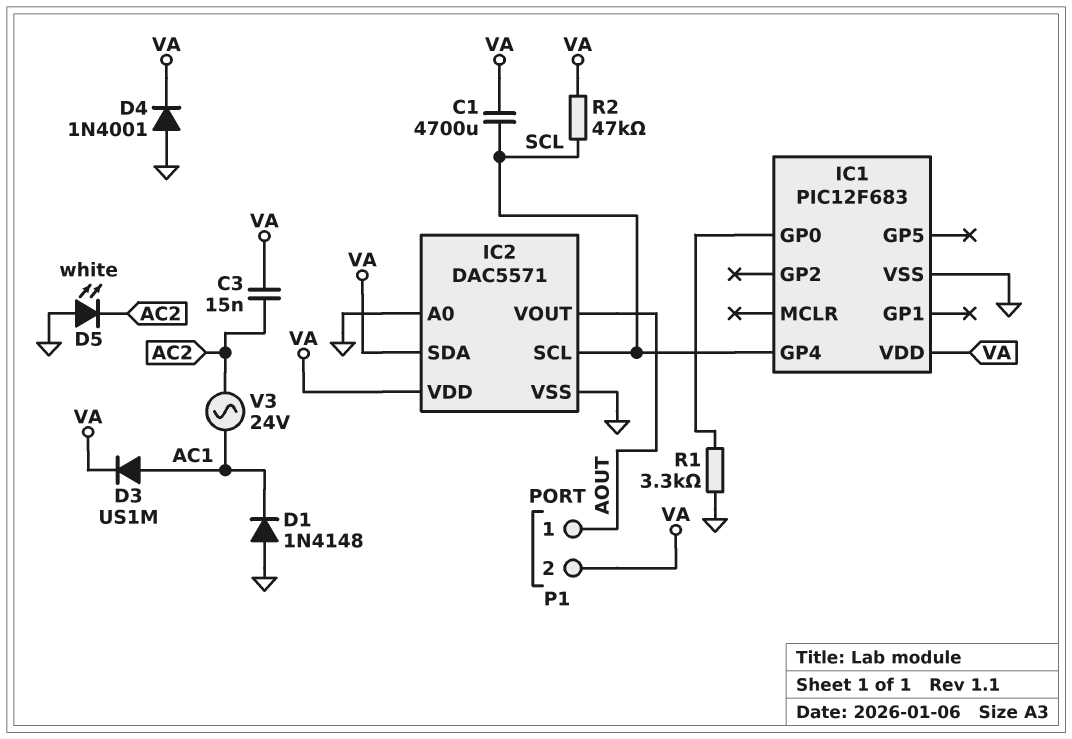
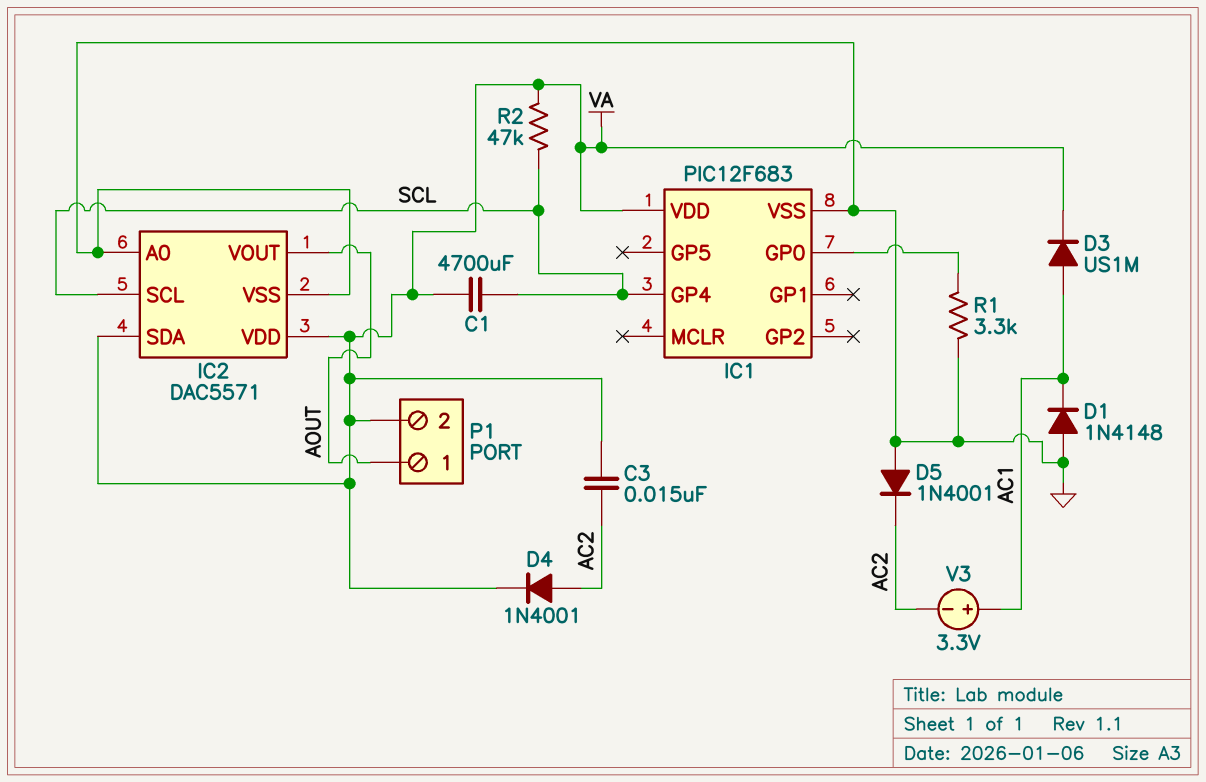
D4: diode 1N4001 (A GND, K VA) -> diode 1N4001 (A AC2, K VA)
D5: LED white (A GND, K AC2) -> diode 1N4001 (A GND, K AC2)
V3: AC 24V (AC1, AC2) -> 3.3V (plus AC1, minus AC2)

